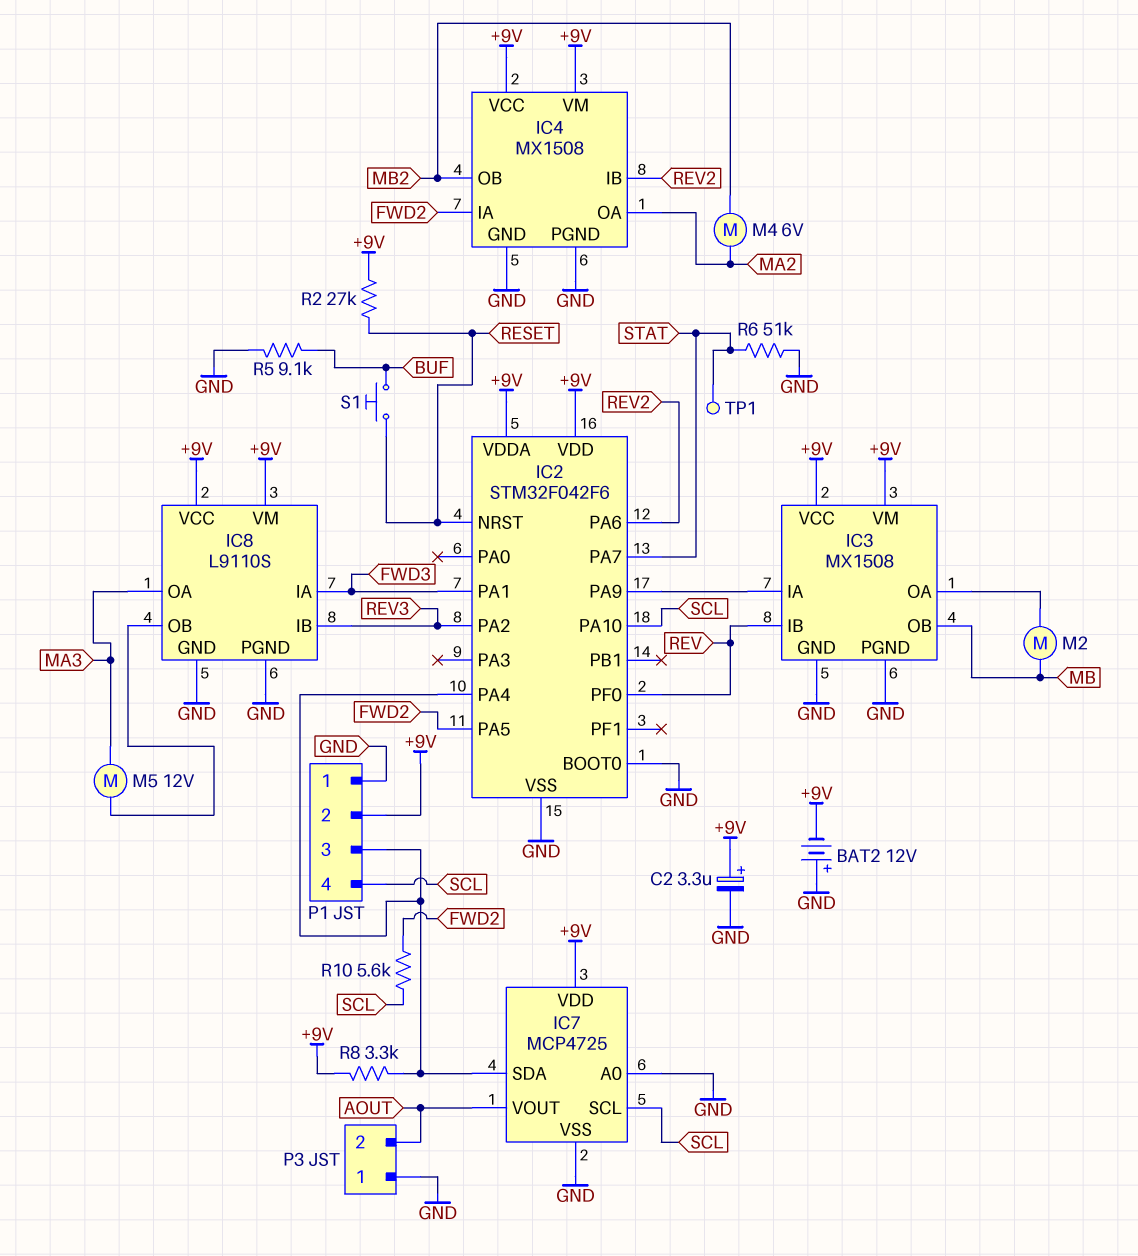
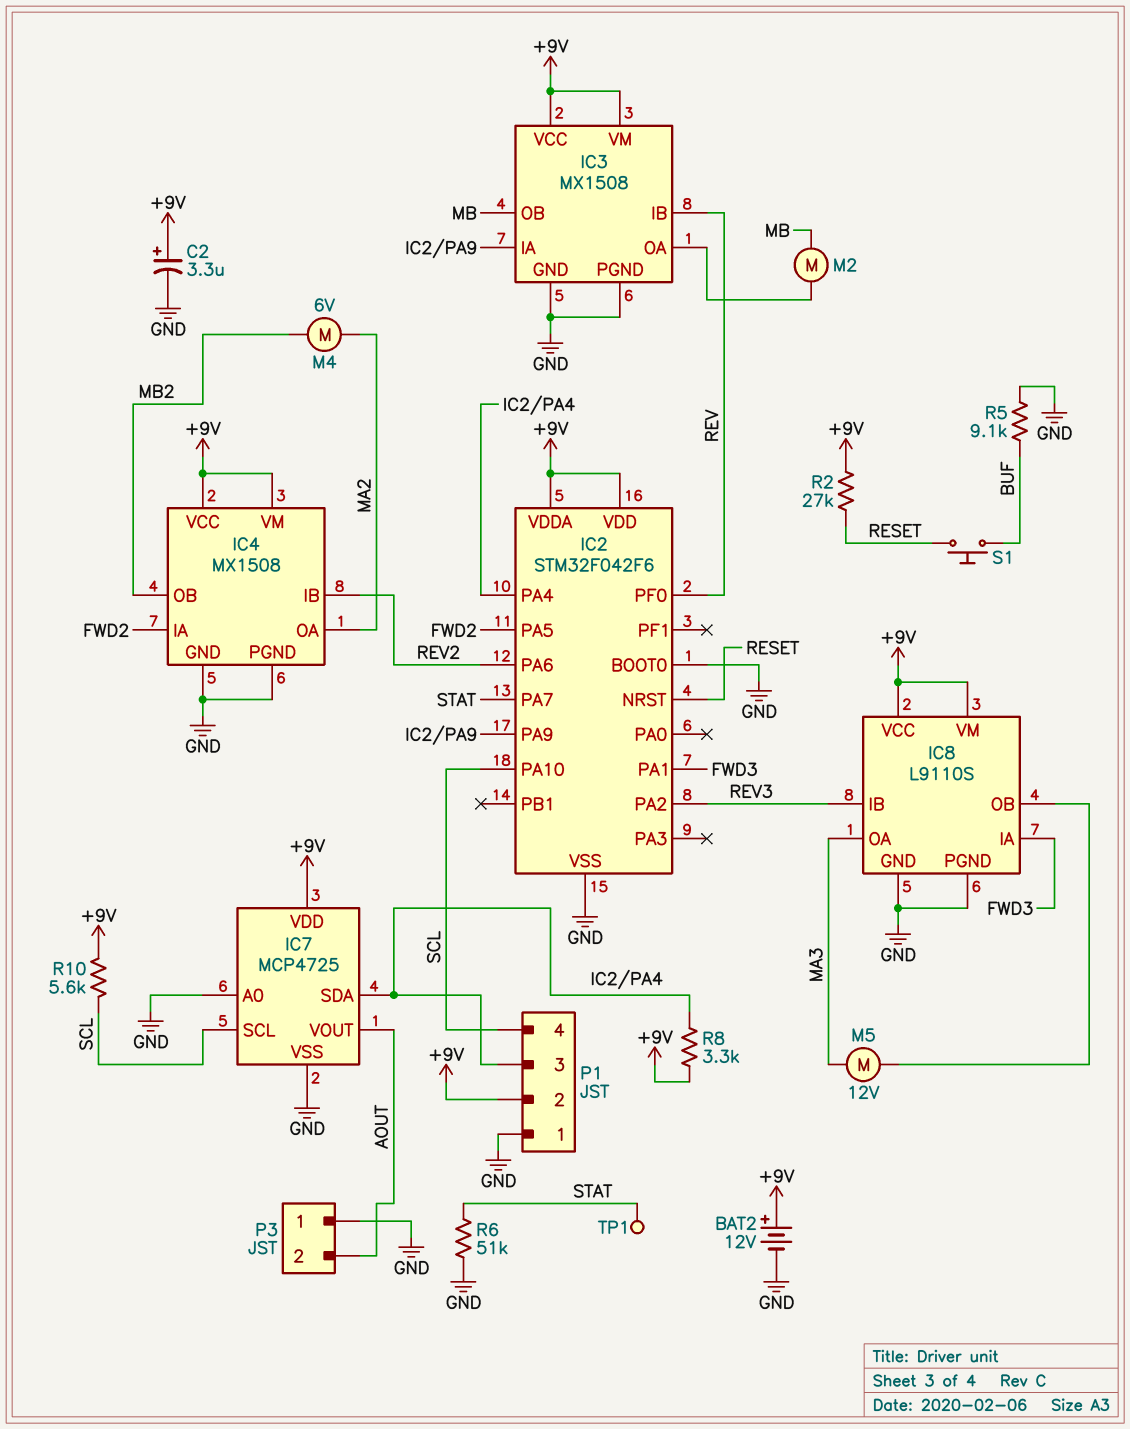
BAT2: 12V (plus GND, minus +9V) -> 12V (plus +9V, minus GND)
R10: 5.6k (FWD2, SCL) -> 5.6k (+9V, SCL)

